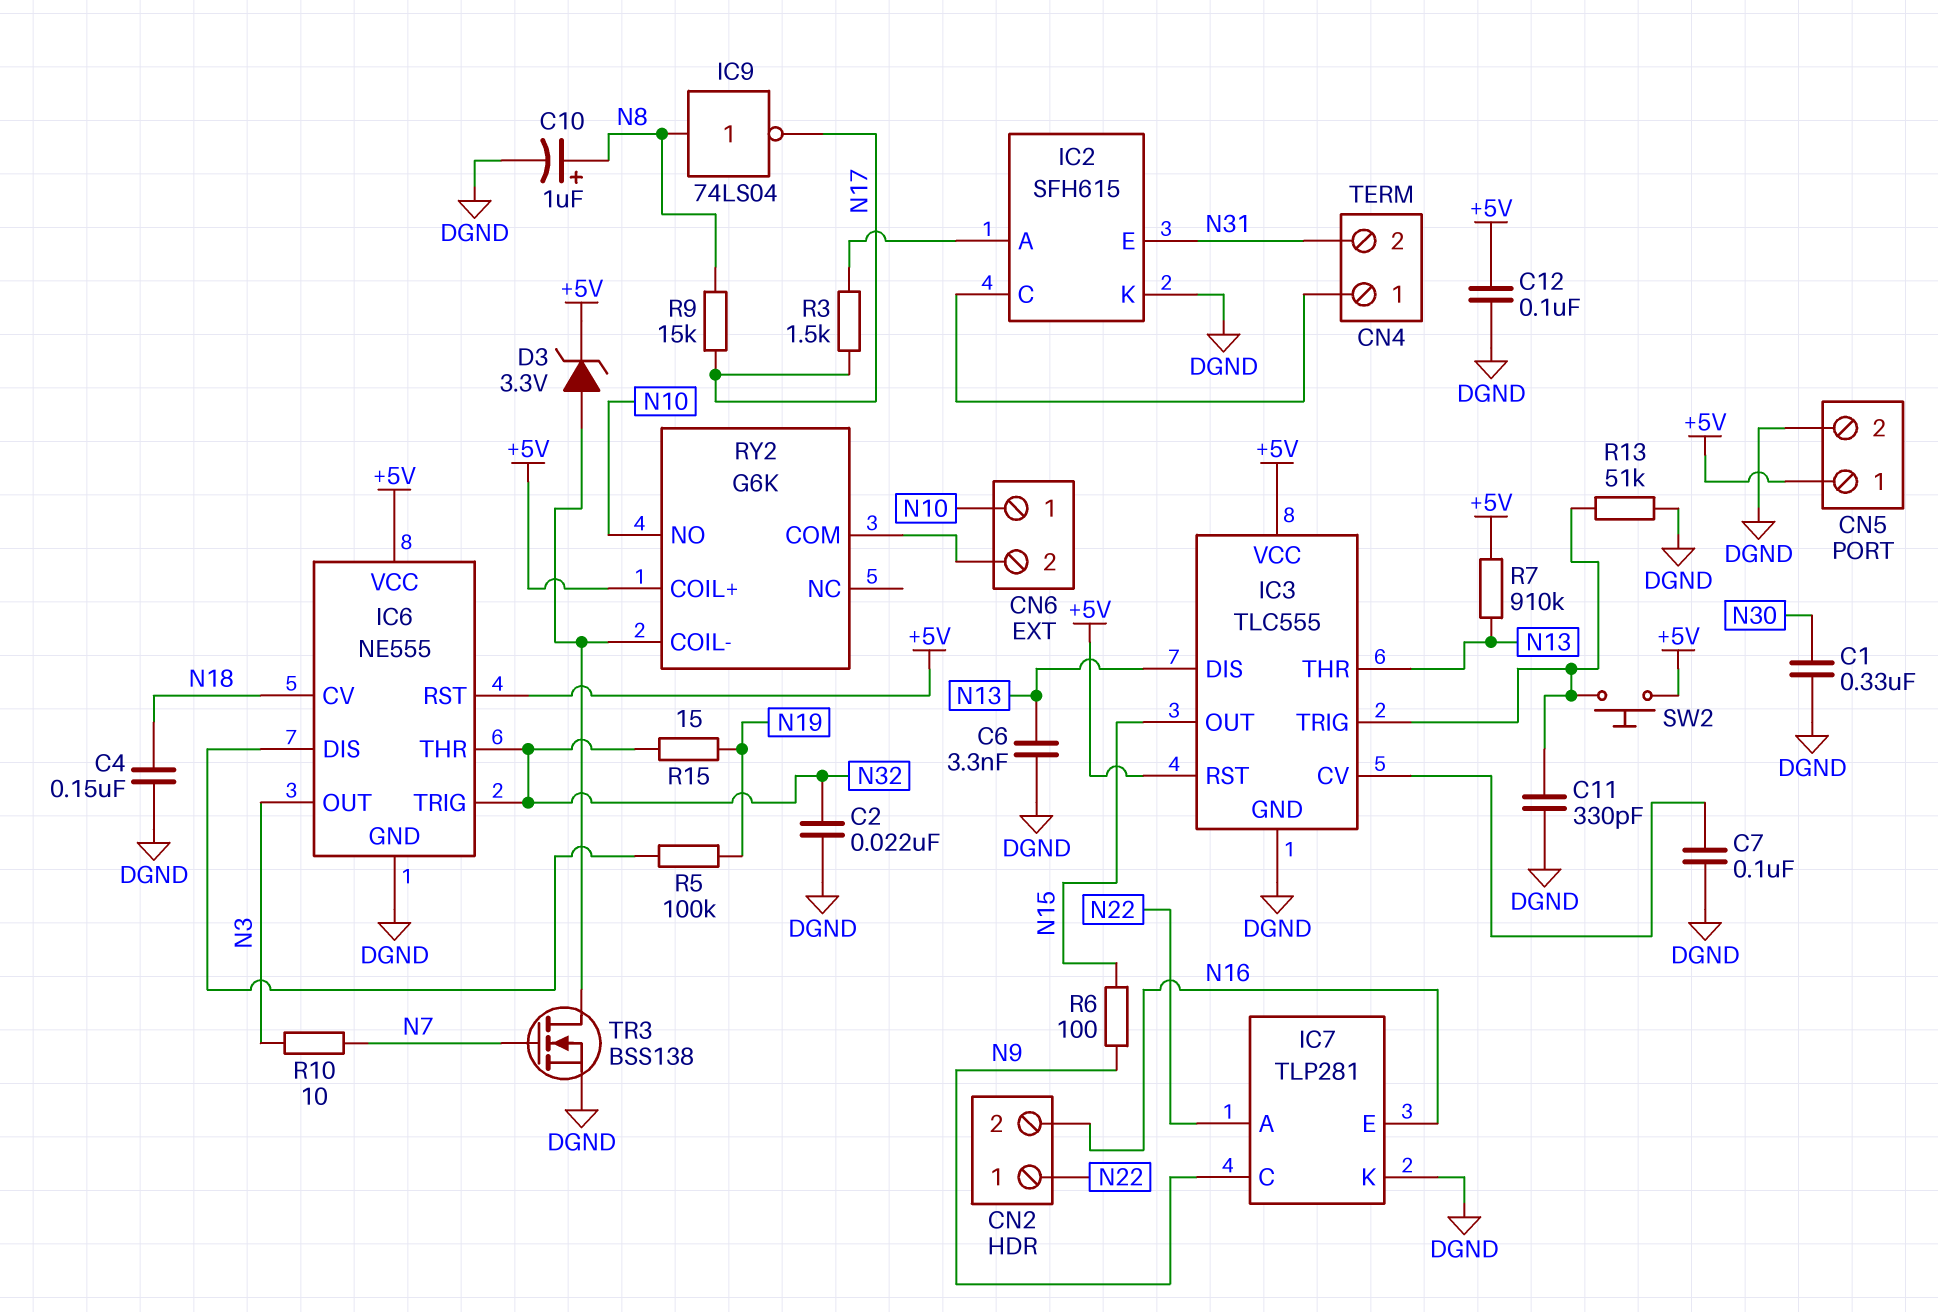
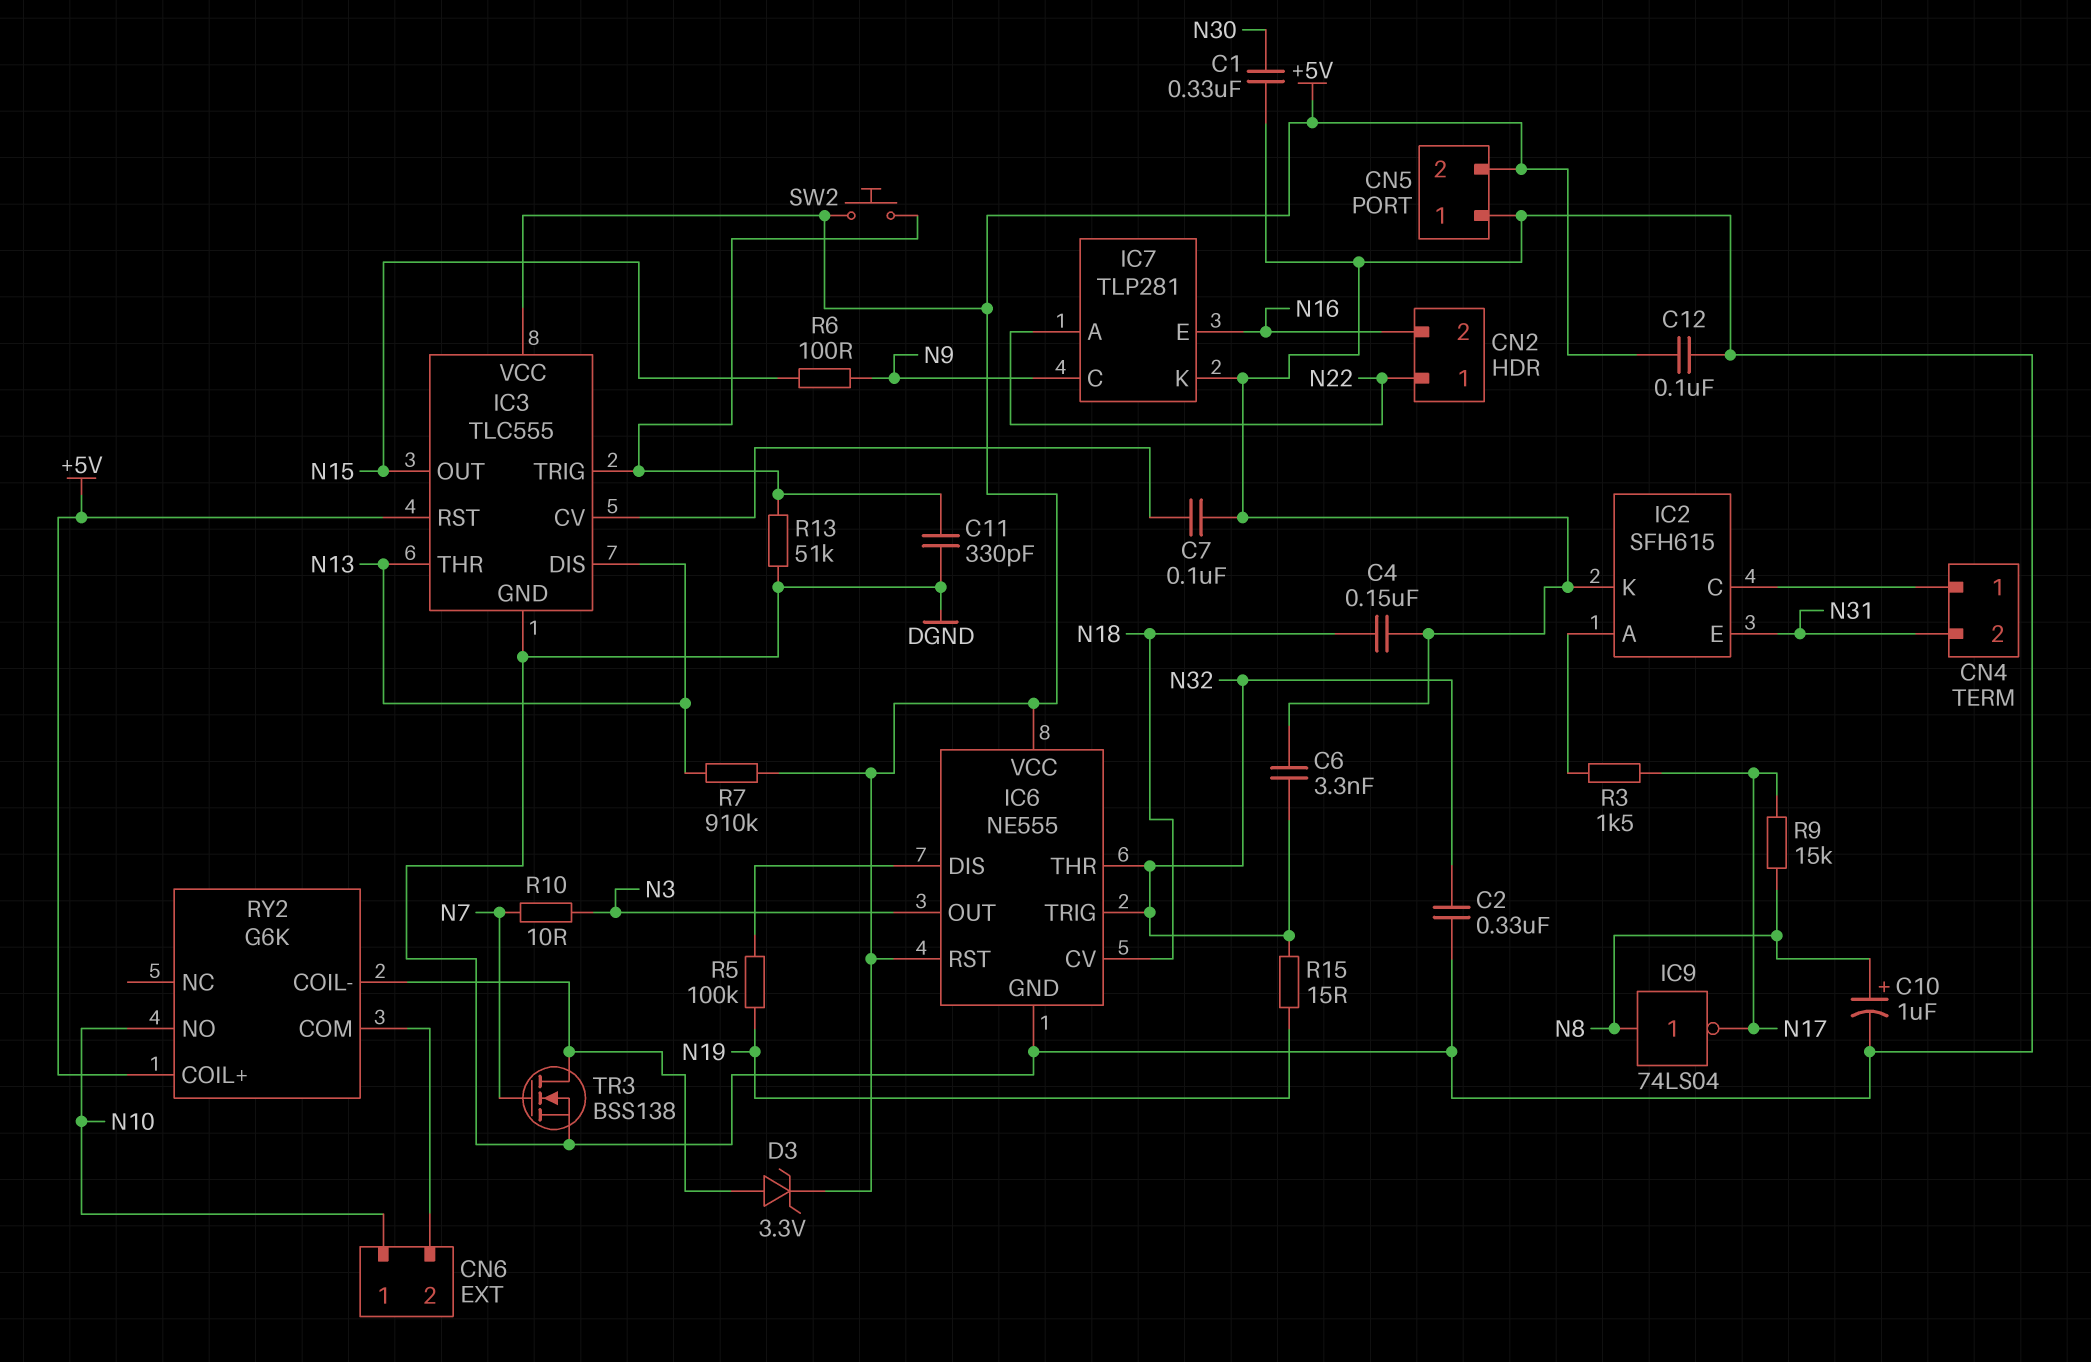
C2: 22nF (DGND, N32) -> 330nF (DGND, N32)
C6: 3.3nF (DGND, N13) -> 3.3nF (DGND, N32)
CN5 pin 1: +5V -> DGND
CN5 pin 2: DGND -> +5V

